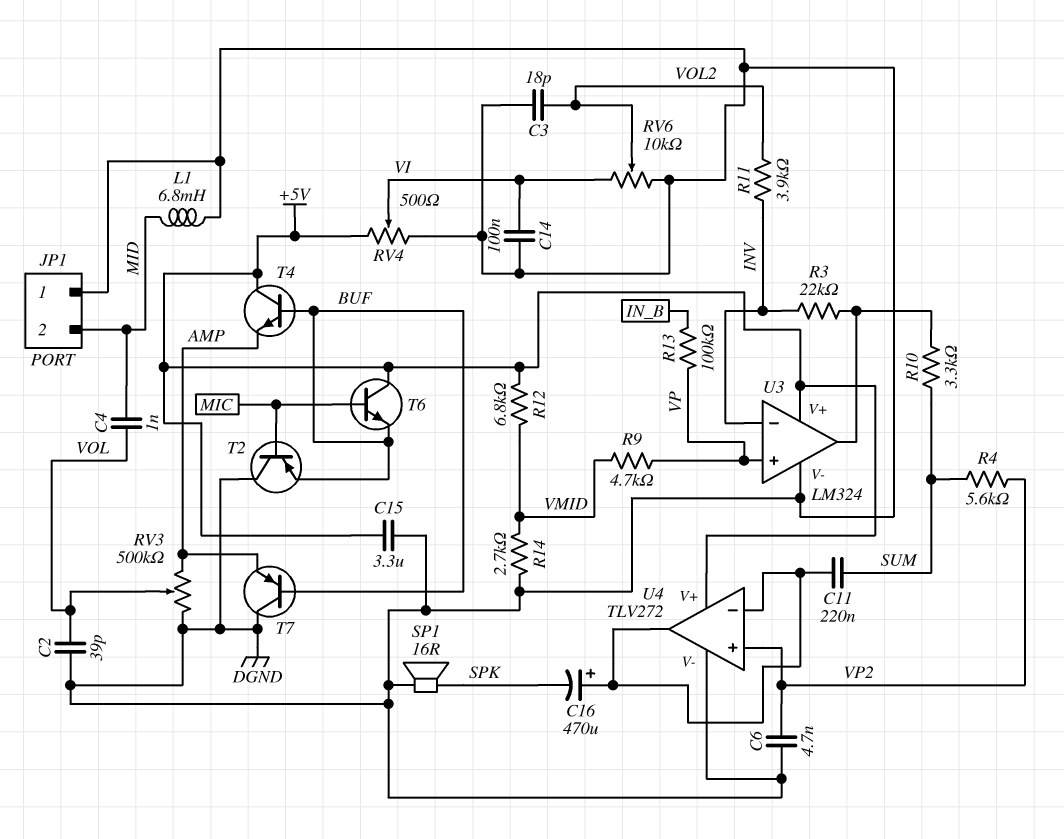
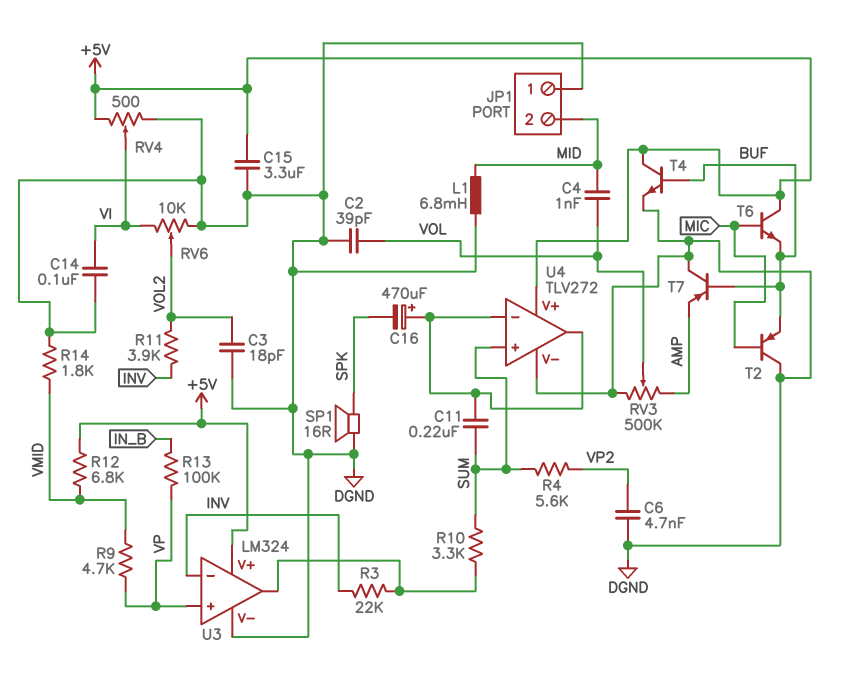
R14: 2.7k (DGND, VMID) -> 1.8k (DGND, VMID)
T4: NPN (B BUF, C +5V, E AMP) -> NPN (B BUF, C +5V, E DGND)
U4 pin in+: VP2 -> SUM

